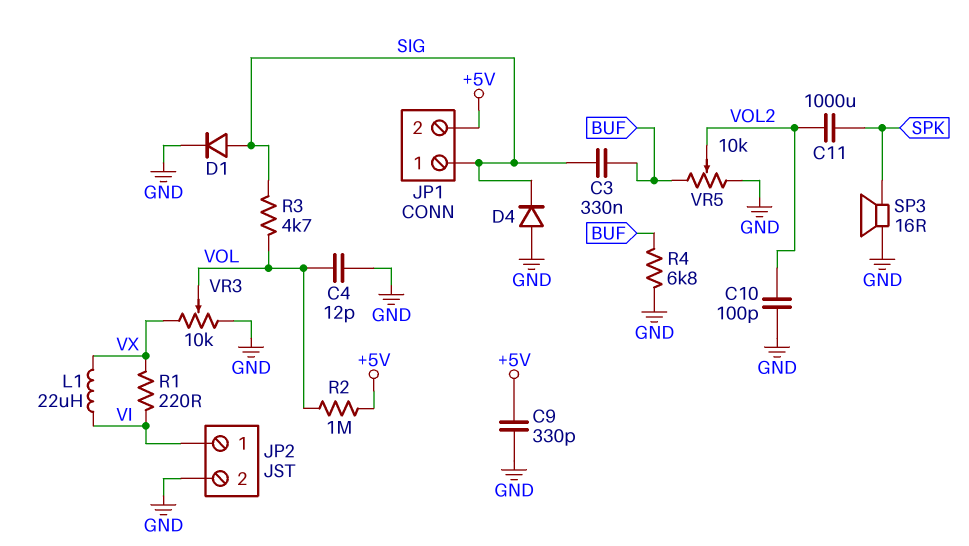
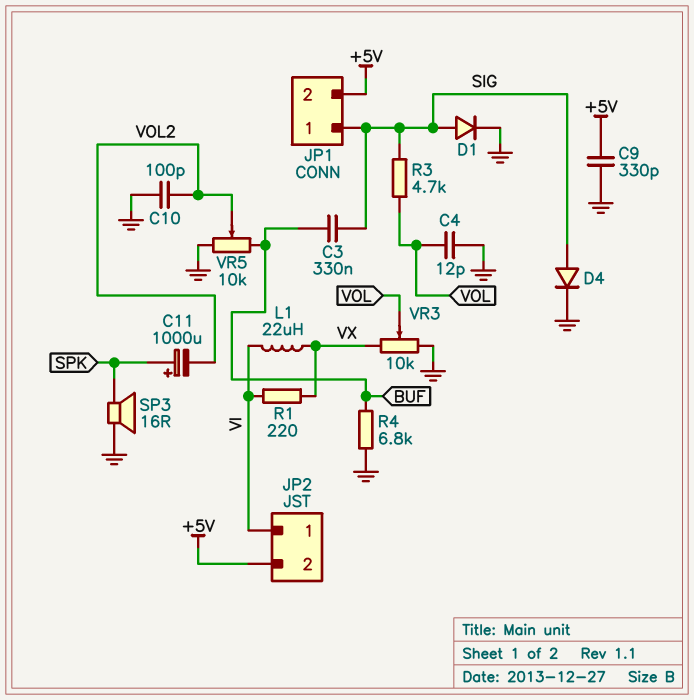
C11: 1000uF (SPK, VOL2) -> 1000uF (plus SPK, minus VOL2)
D4: diode (A GND, K SIG) -> diode (A SIG, K GND)
JP2 pin 2: GND -> +5V
R2: 1M (+5V, VOL) -> none

